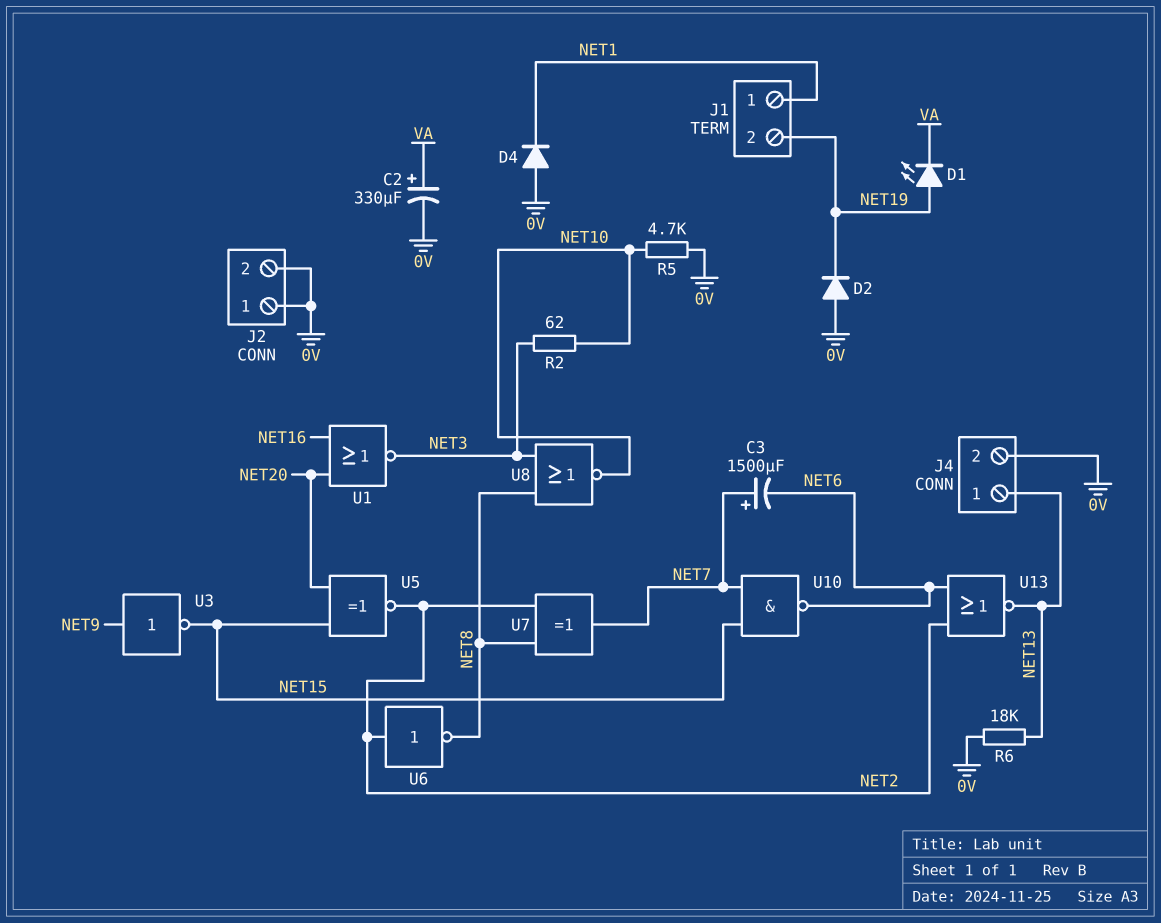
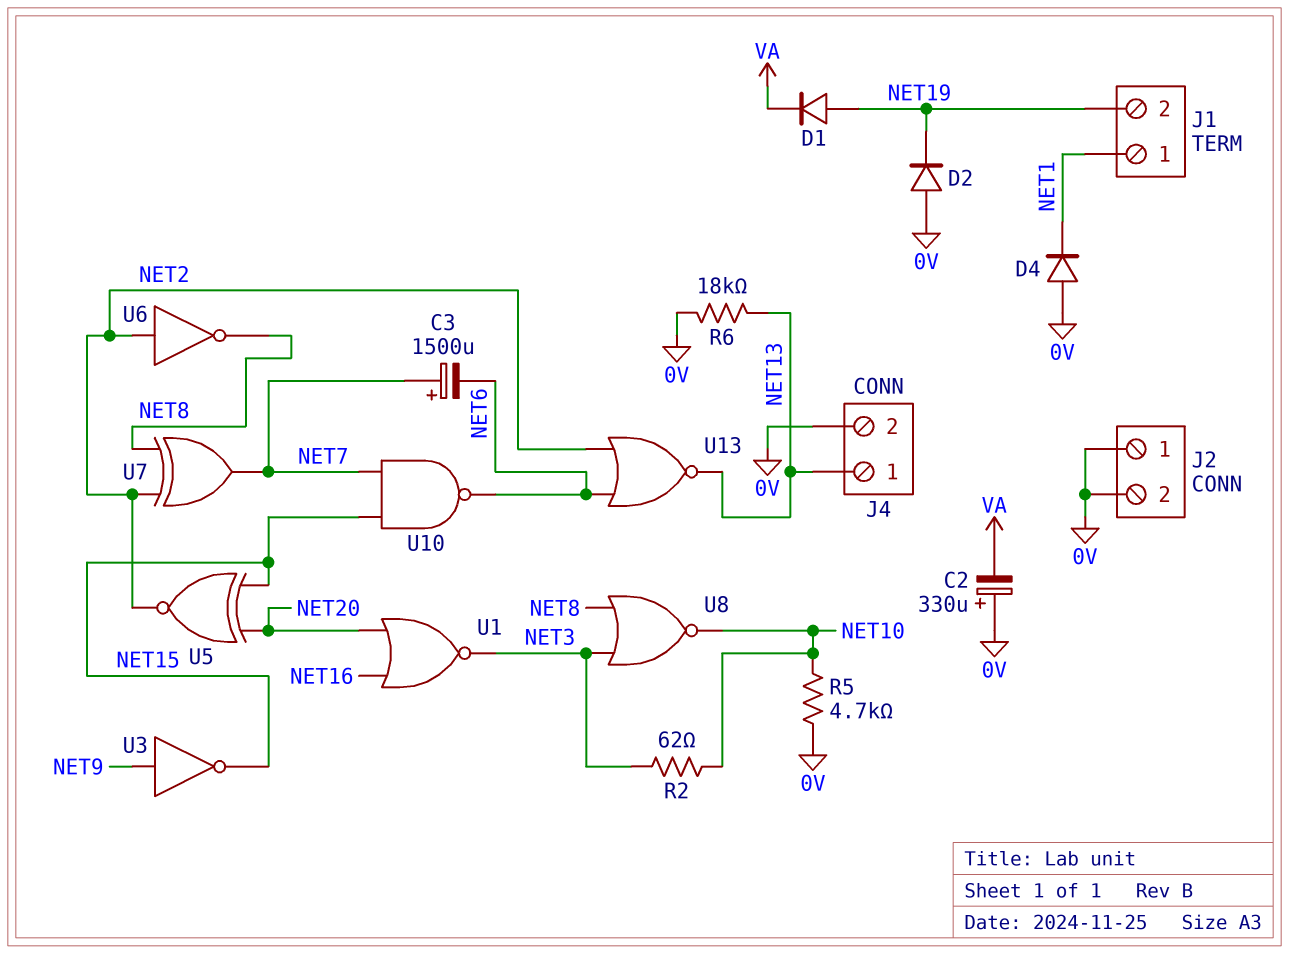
C2: 330uF (plus VA, minus 0V) -> 330uF (plus 0V, minus VA)
D1: LED (A NET19, K VA) -> diode (A NET19, K VA)

